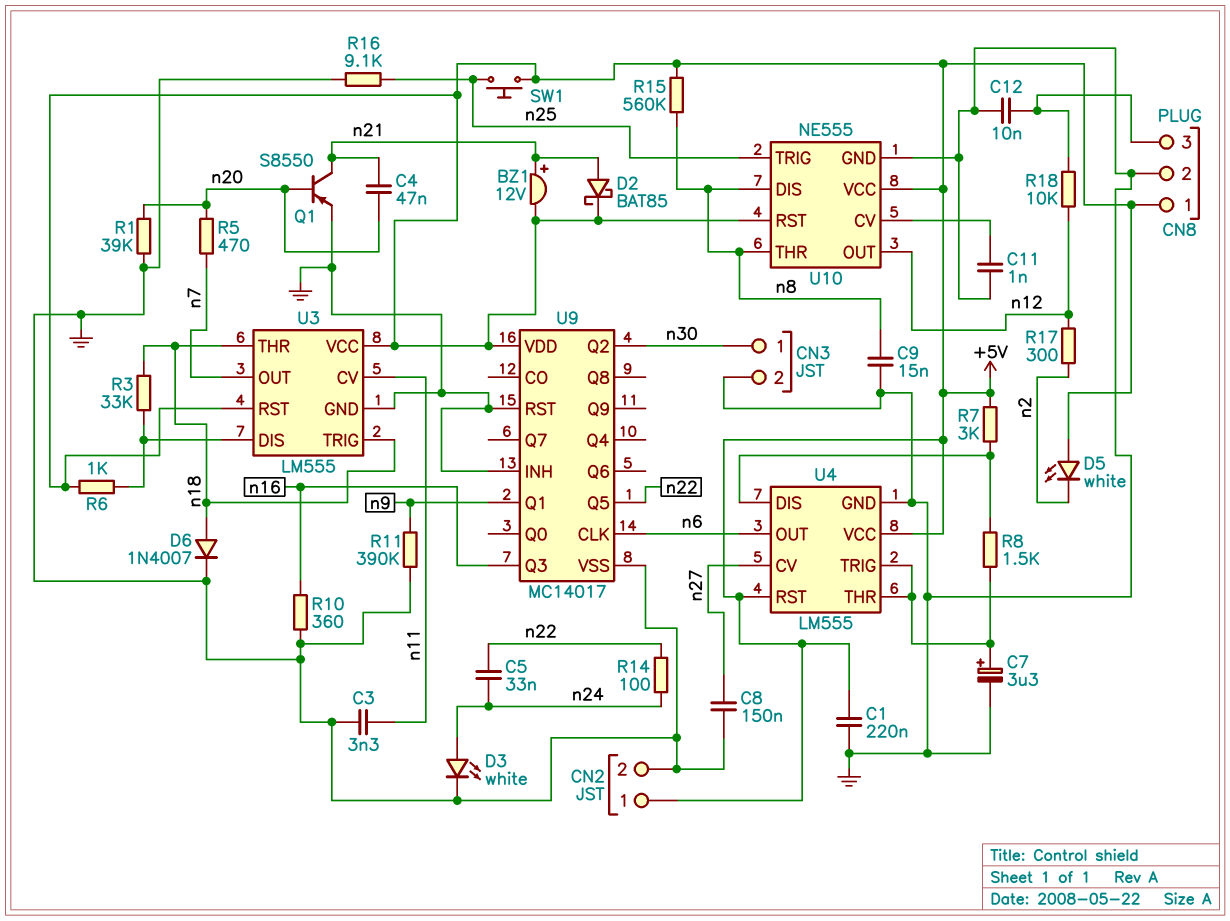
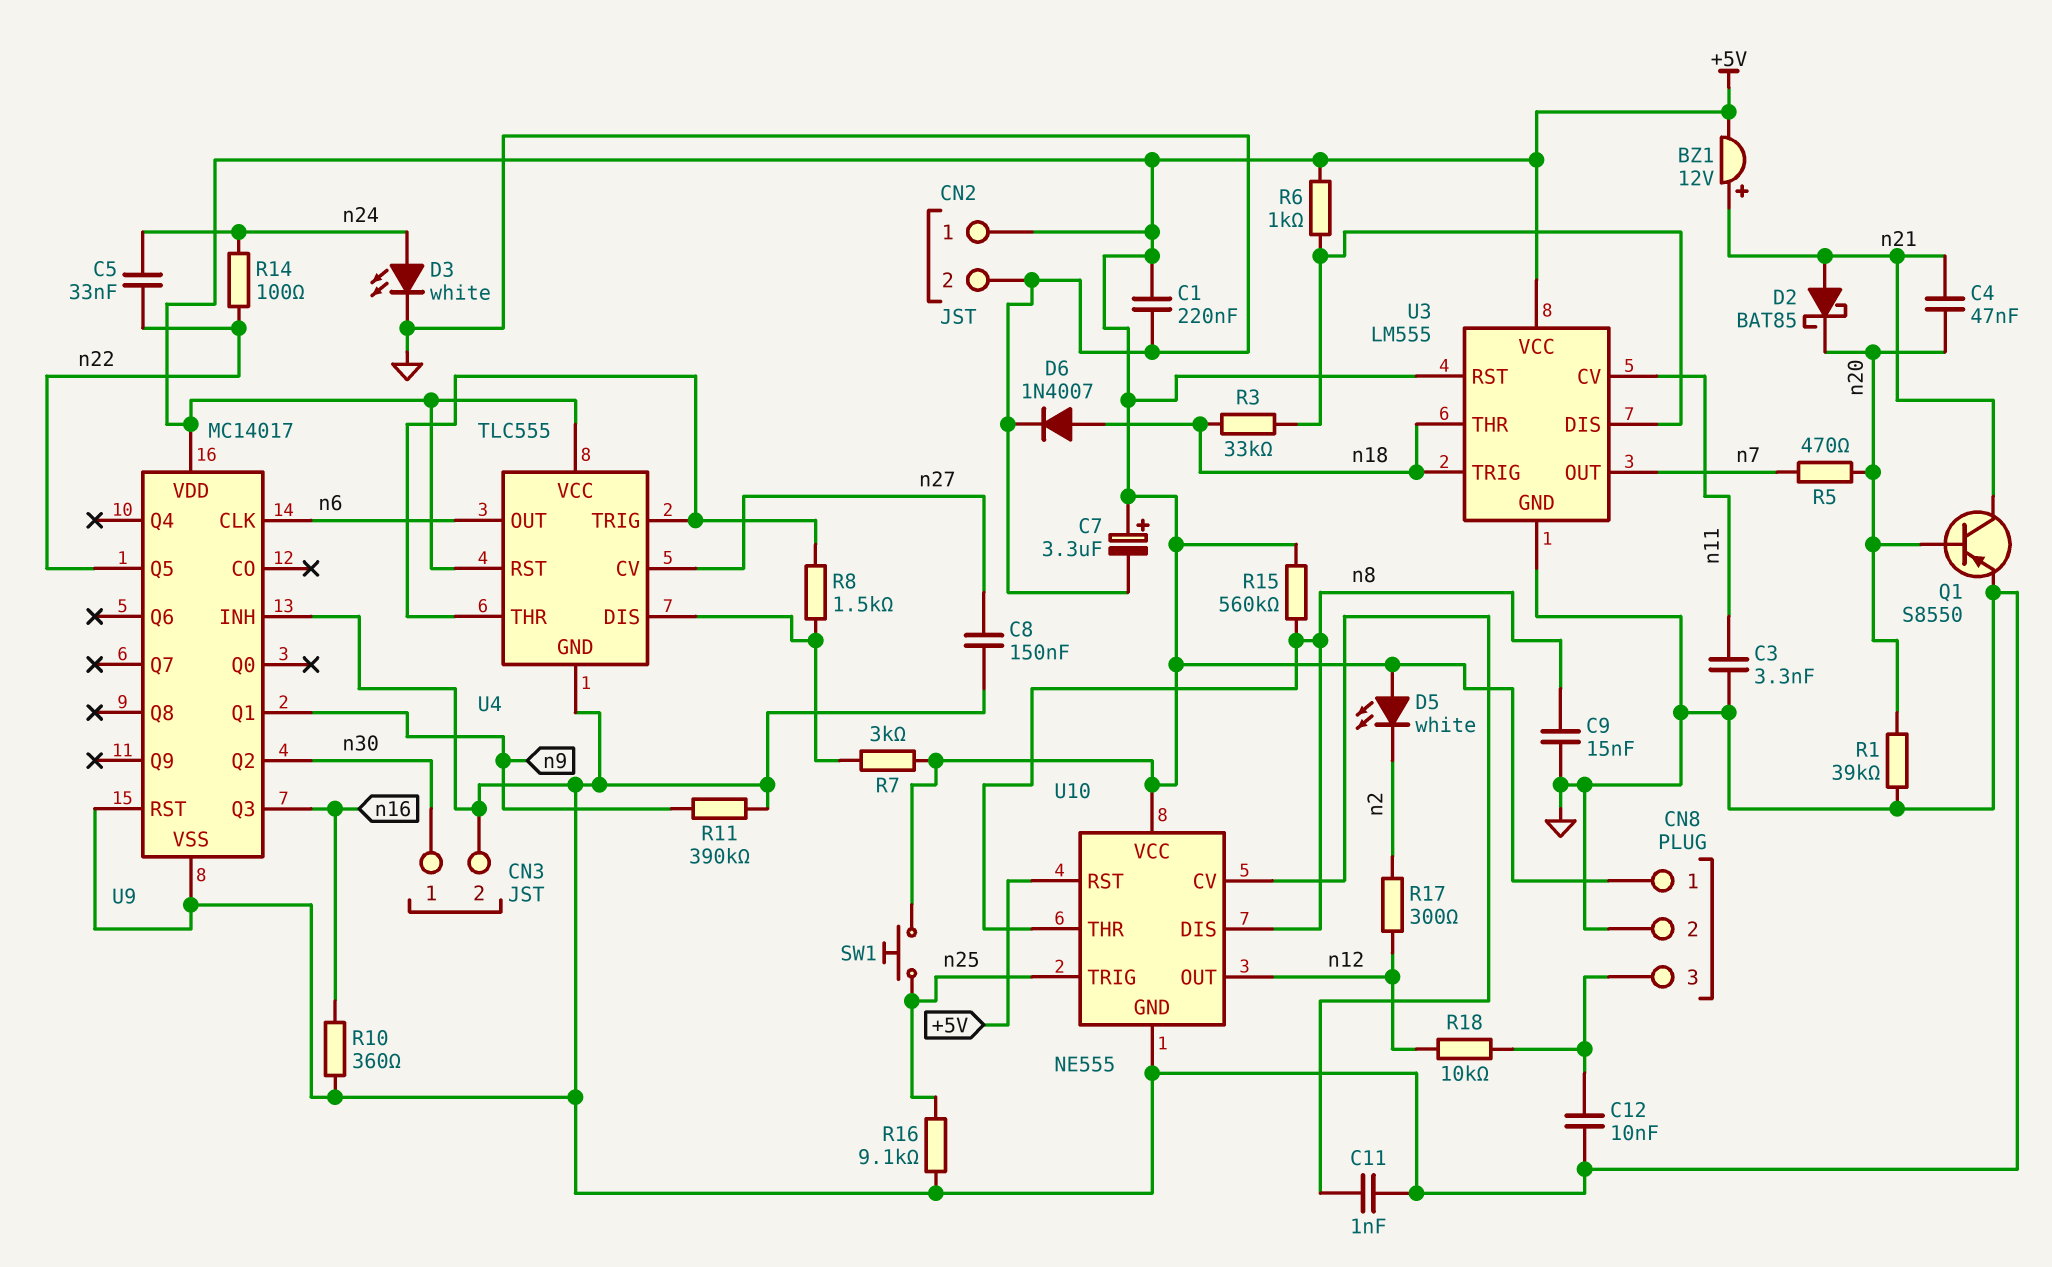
C7: 3.3uF (plus U4/THR, minus GND) -> 3.3uF (plus +5V, minus GND)
D2: schottky BAT85 (A n21, K +5V) -> schottky BAT85 (A n21, K n20)
U4: LM555 -> TLC555

